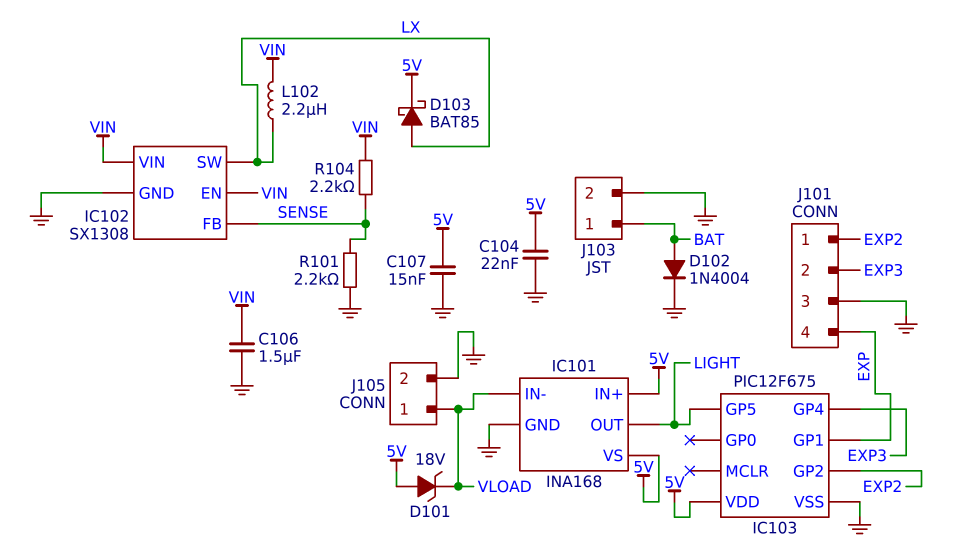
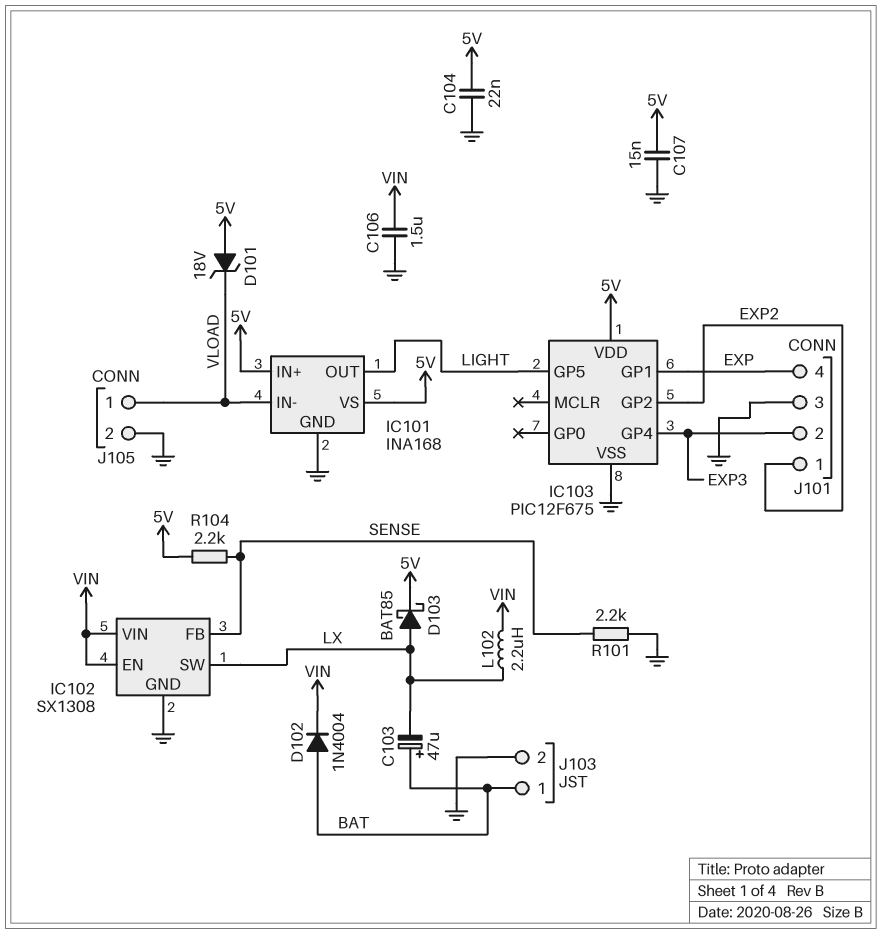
C103: none -> 47uF (plus BAT, minus LX)
D102: diode 1N4004 (A BAT, K GND) -> diode 1N4004 (A BAT, K VIN)
R104: 2.2k (SENSE, VIN) -> 2.2k (5V, SENSE)

